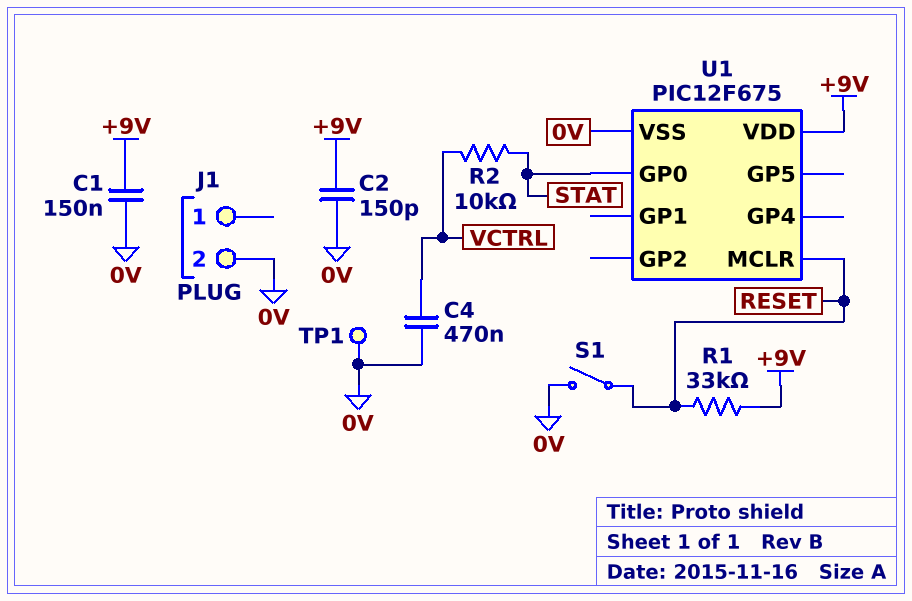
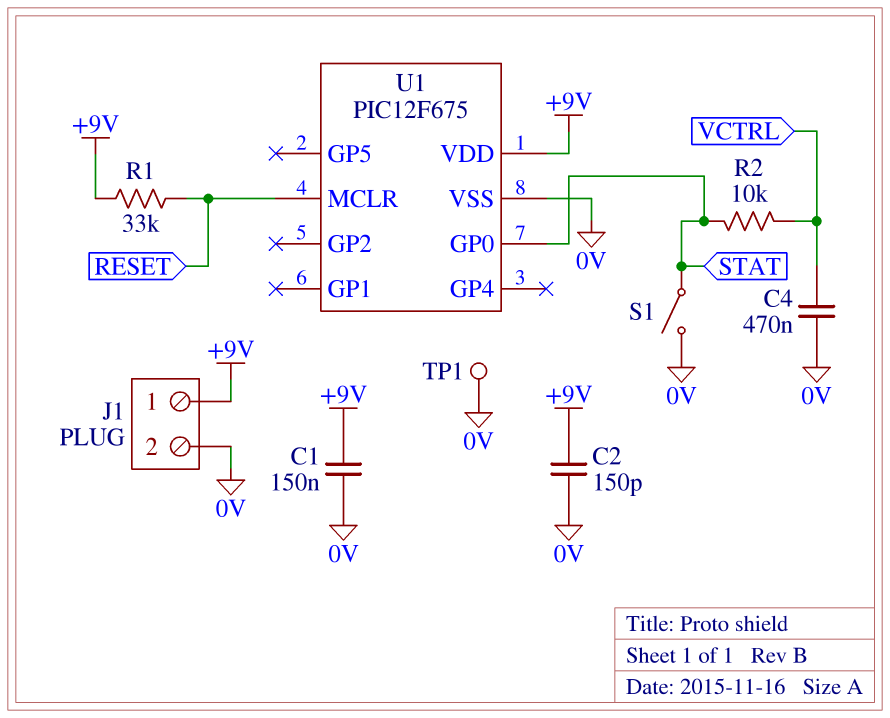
J1 pin 1: none -> +9V
S1: switch (0V, RESET) -> switch (0V, STAT)

